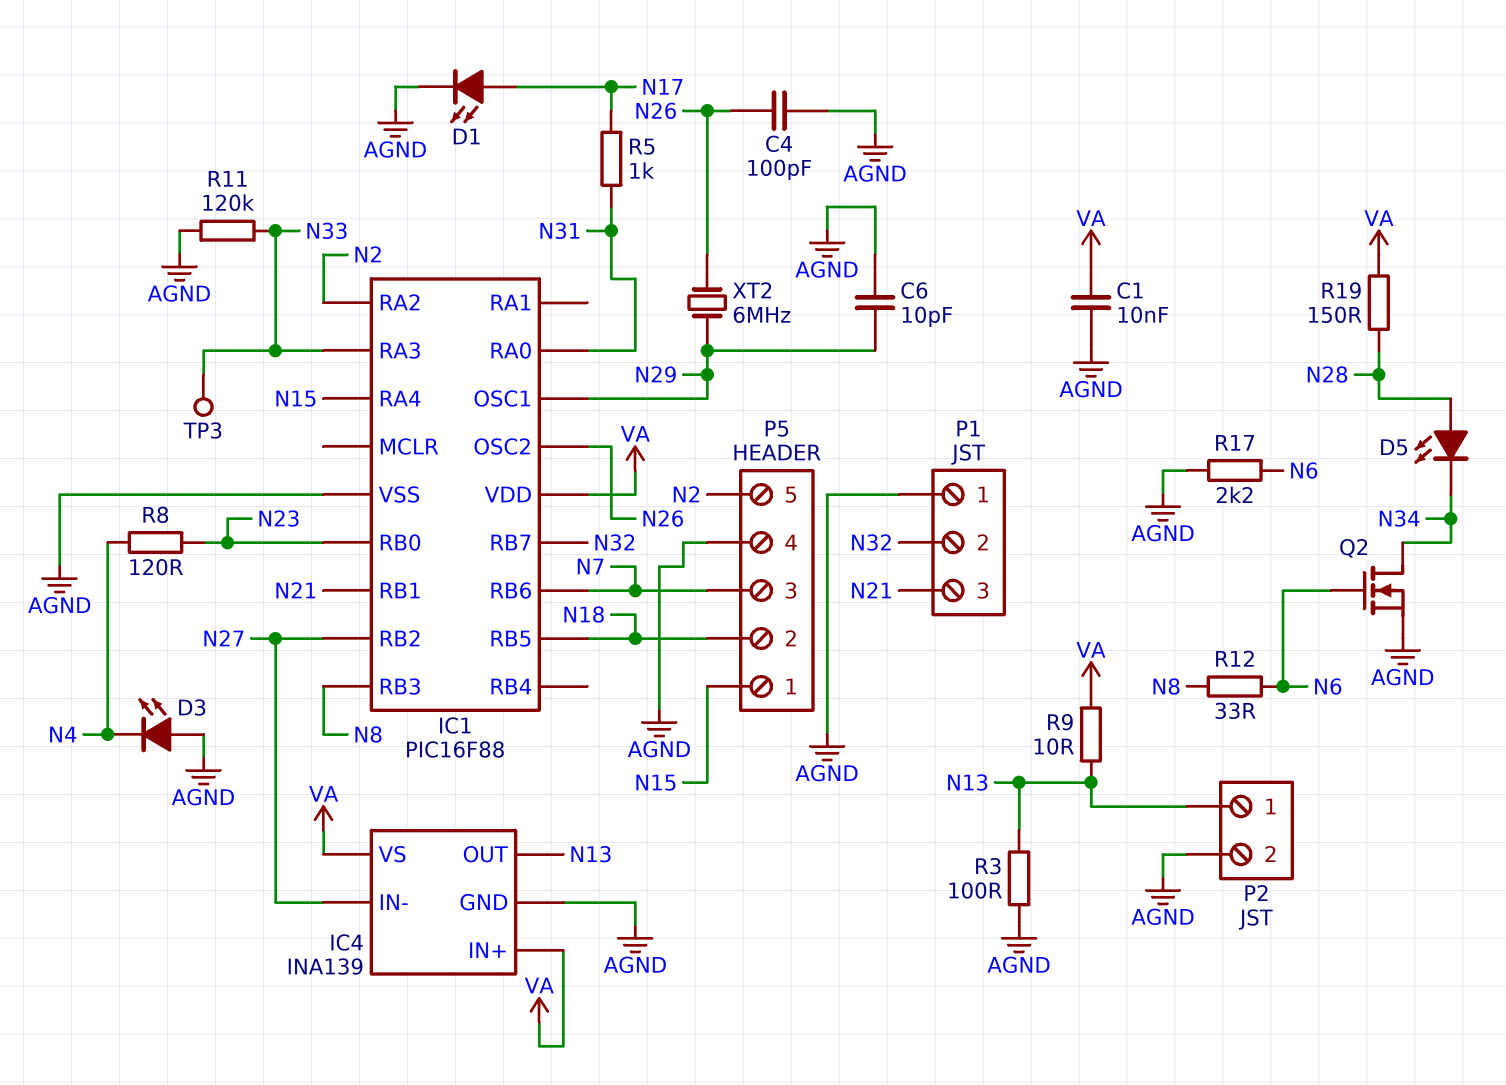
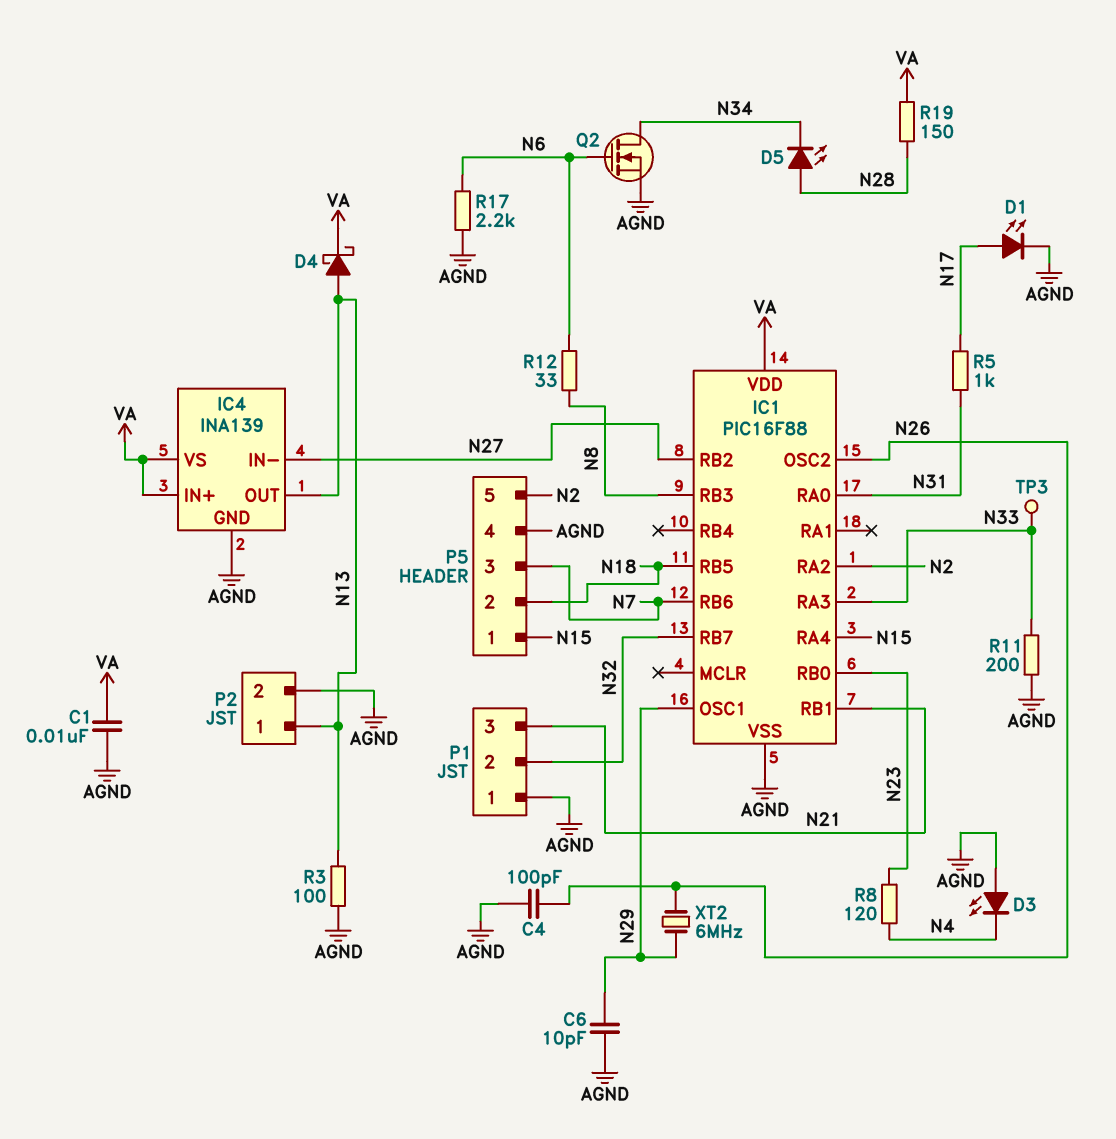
D4: none -> schottky (A N13, K VA)
R9: 10 (N13, VA) -> none
R11: 120k (AGND, N33) -> 200 (AGND, N33)

